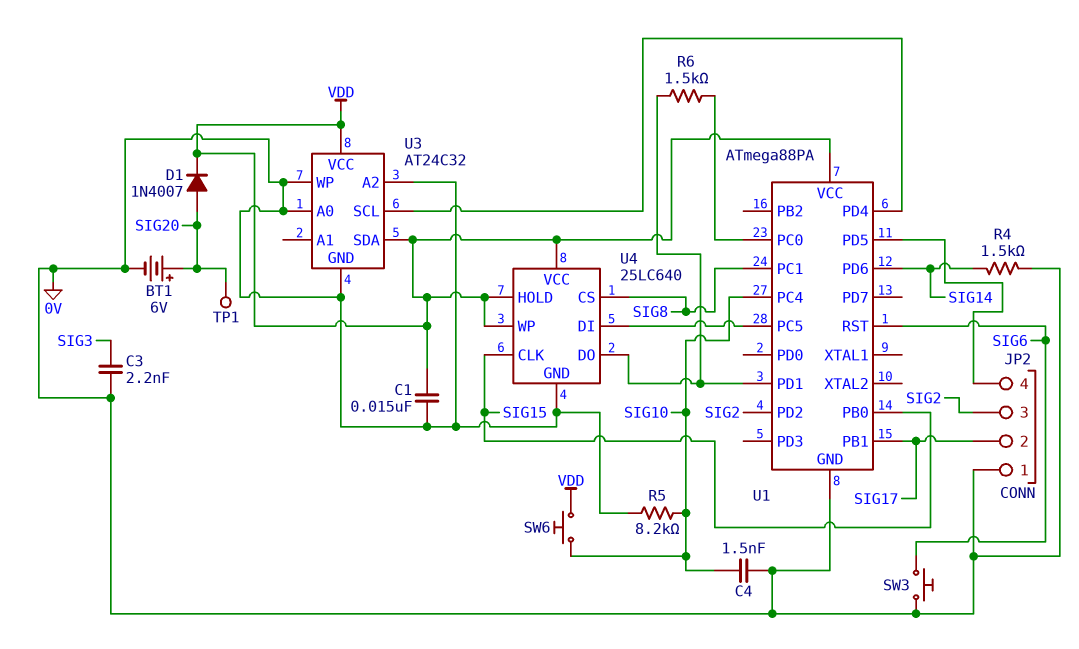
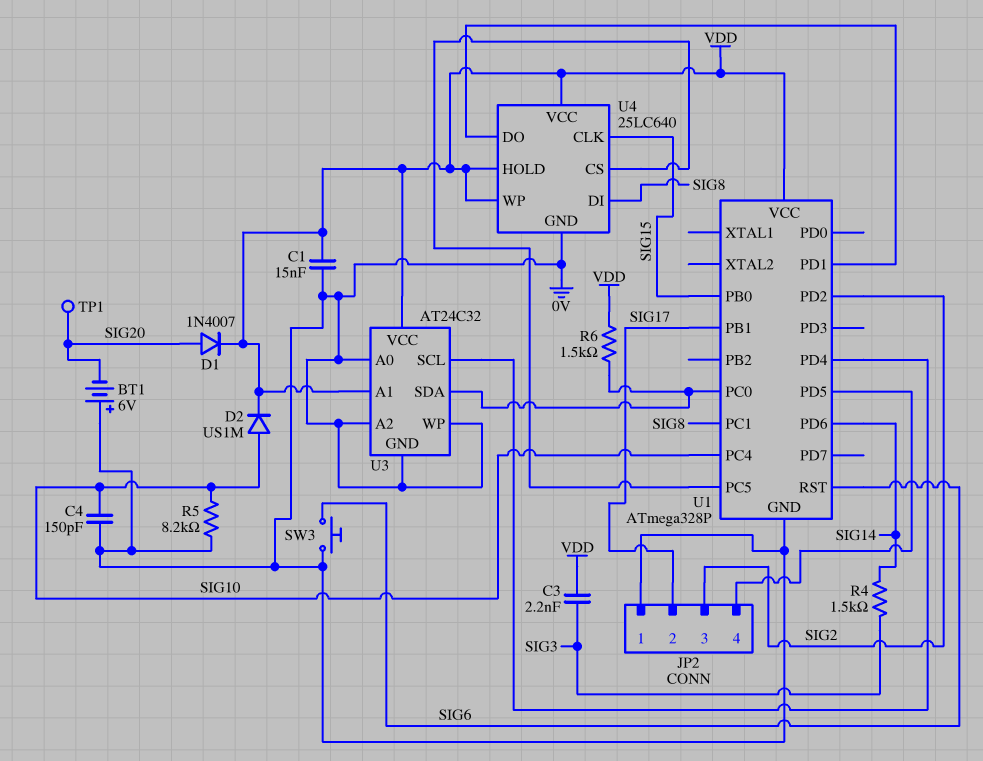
BT1: 6V (plus SIG20, minus 0V) -> 6V (plus 0V, minus SIG20)
C3: 2.2nF (0V, SIG3) -> 2.2nF (SIG3, VDD)
C4: 1.5nF (0V, SIG10) -> 150pF (0V, SIG10)
D2: none -> diode US1M (A SIG10, K VDD)
R4: 1.5k (0V, SIG14) -> 1.5k (SIG3, SIG14)
R6: 1.5k (U1/PC0, U1/PD1) -> 1.5k (U1/PC0, VDD)
SW6: button (SIG10, VDD) -> none
U1: ATmega88PA -> ATmega328P
U3 pin A1: none -> VDD
U3 pin SDA: VDD -> U1/PC0
U4 pin CS: SIG8 -> U1/PC5
U4 pin DI: U1/PC5 -> SIG8

